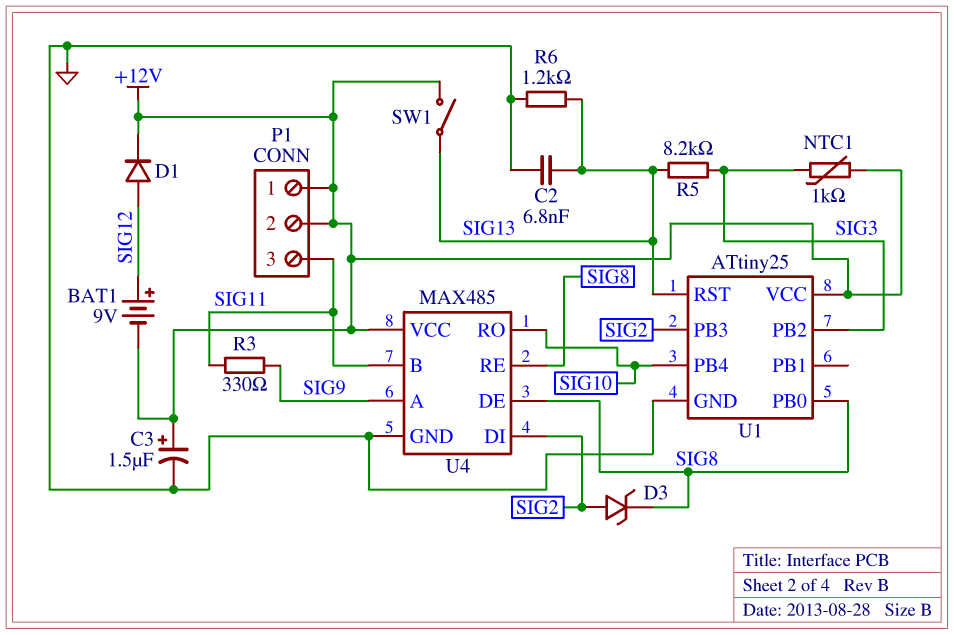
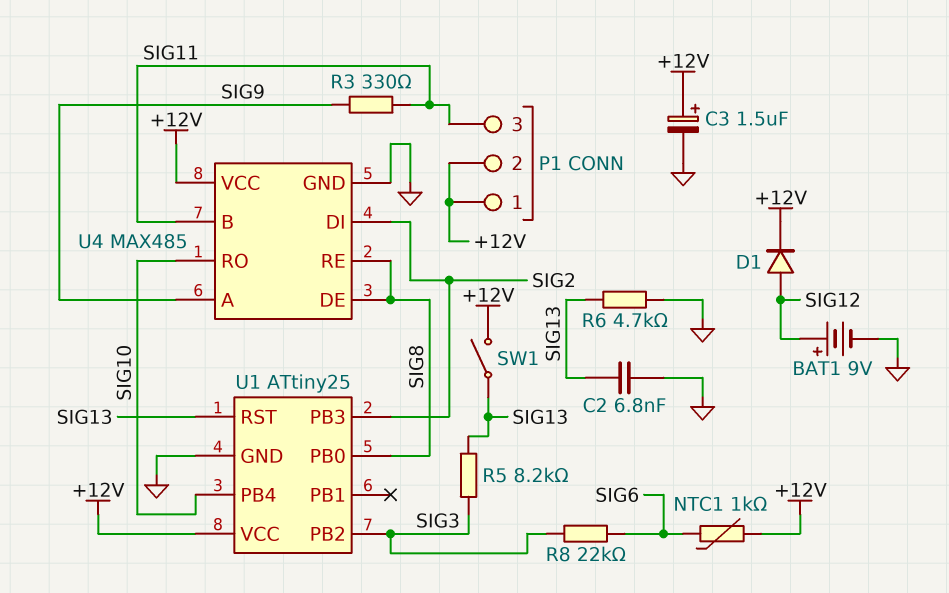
BAT1: 9V (plus SIG12, minus +12V) -> 9V (plus SIG12, minus GND)
D3: zener (A SIG2, K SIG8) -> none
NTC1: 1k (+12V, SIG3) -> 1k (+12V, SIG6)
R6: 1.2k (GND, SIG13) -> 4.7k (GND, SIG13)
R8: none -> 22k (SIG3, SIG6)

